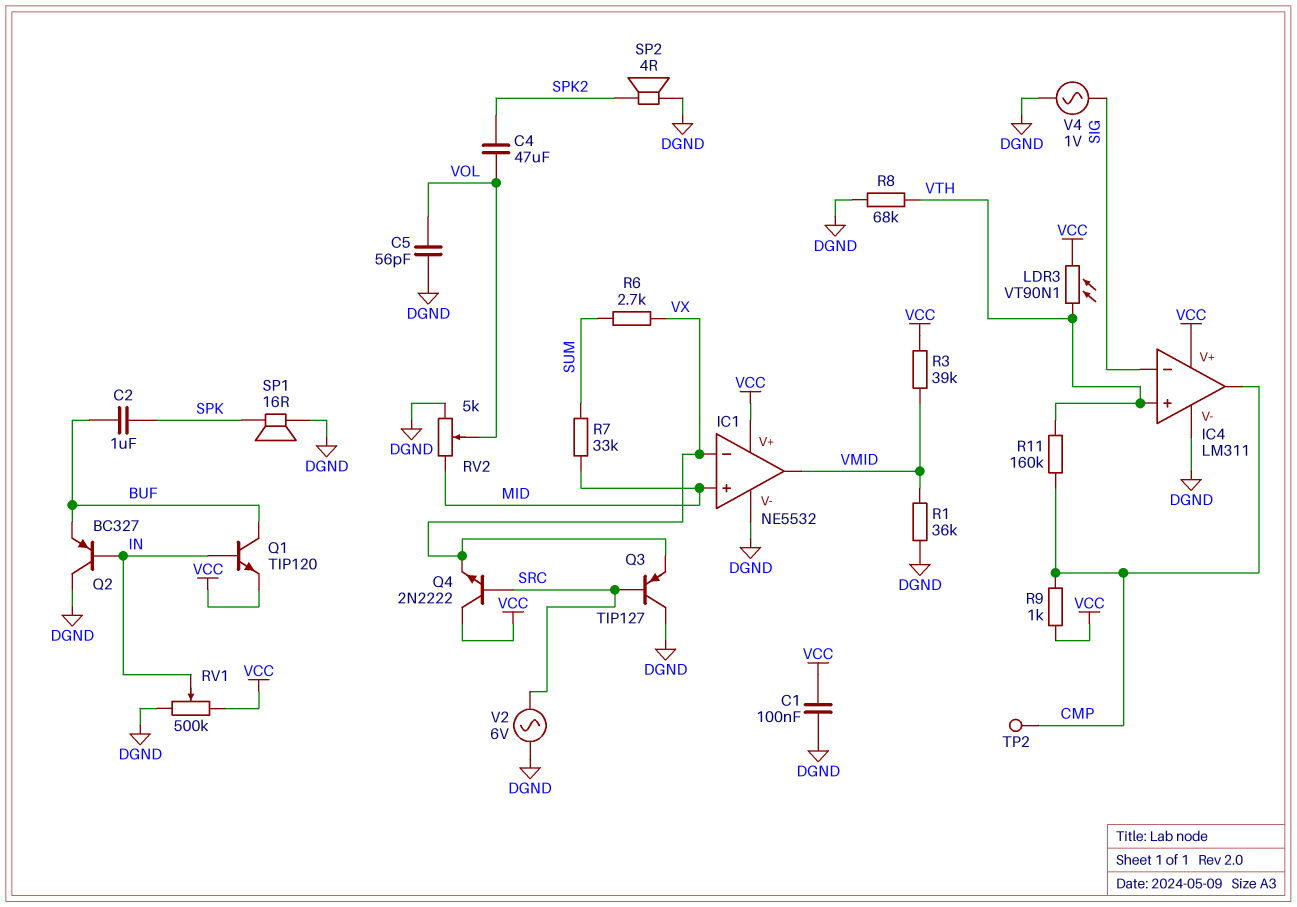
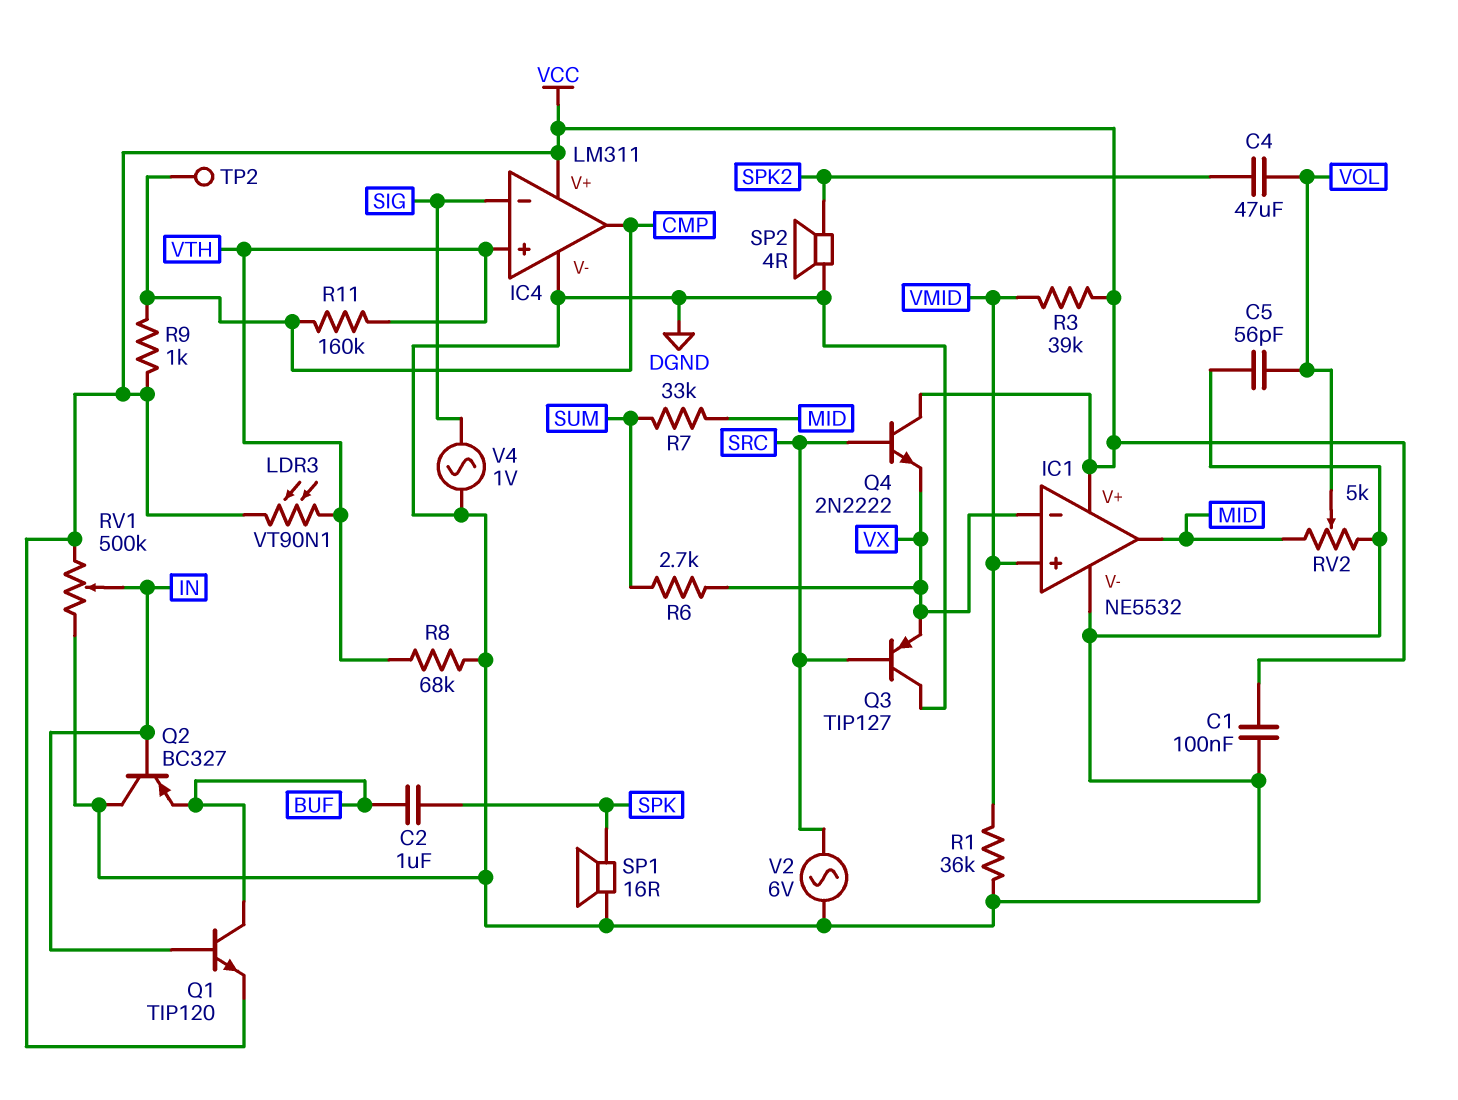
IC1 pin in+: MID -> VMID
IC1 pin out: VMID -> MID

